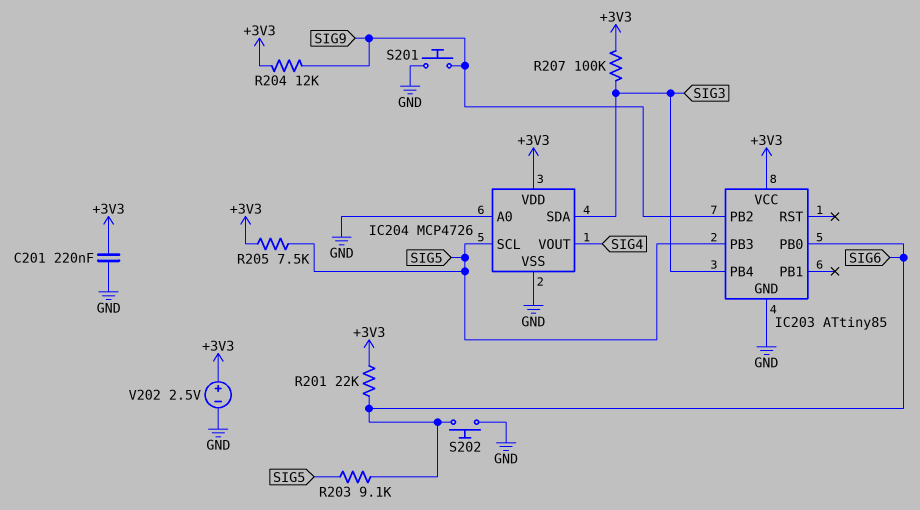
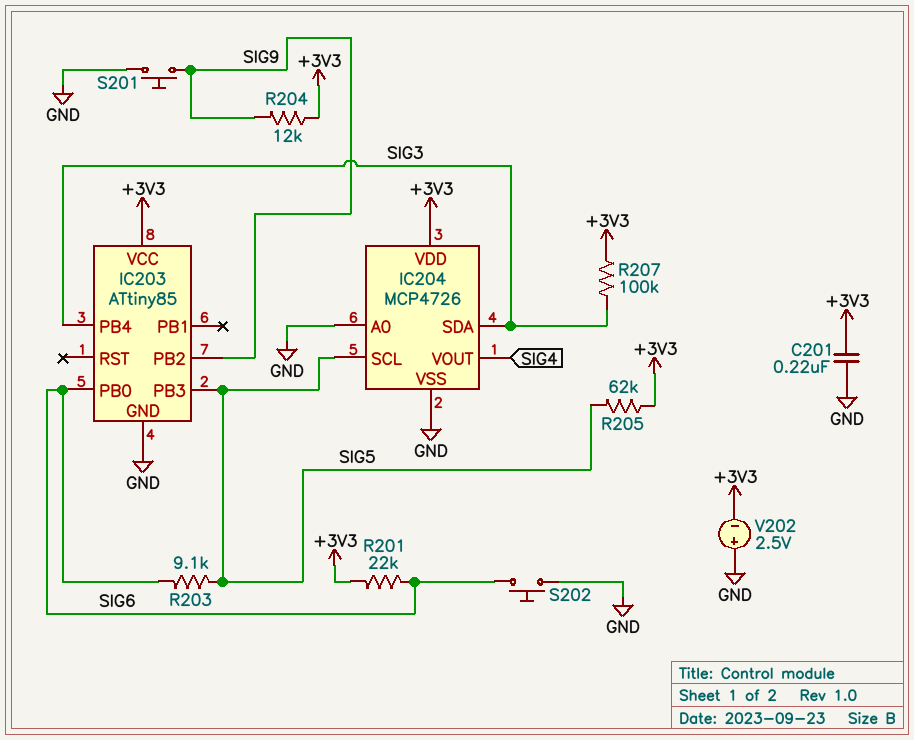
R205: 7.5k (+3V3, SIG5) -> 62k (+3V3, SIG5)
V202: 2.5V (plus +3V3, minus GND) -> 2.5V (plus GND, minus +3V3)

